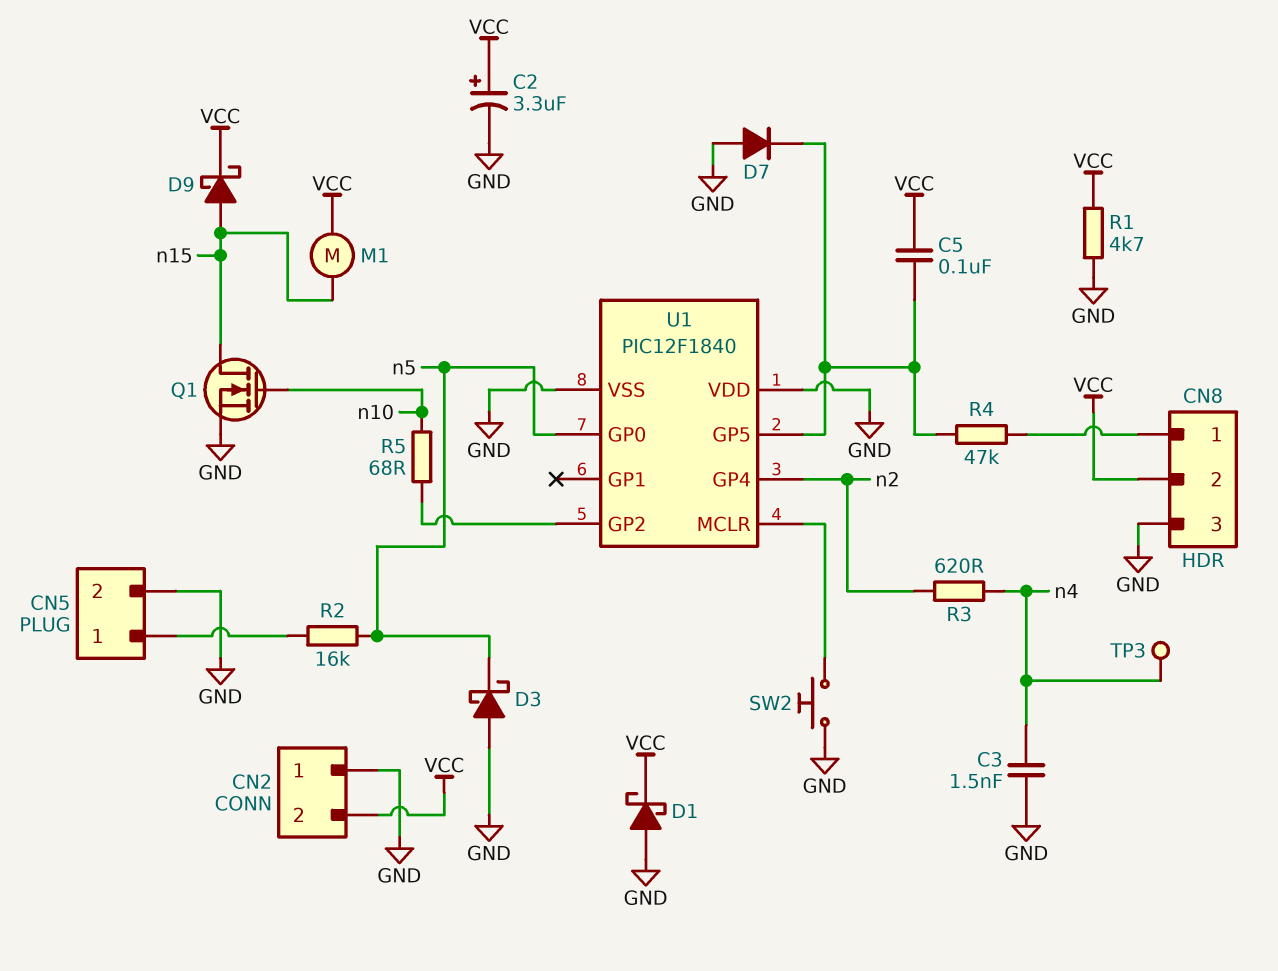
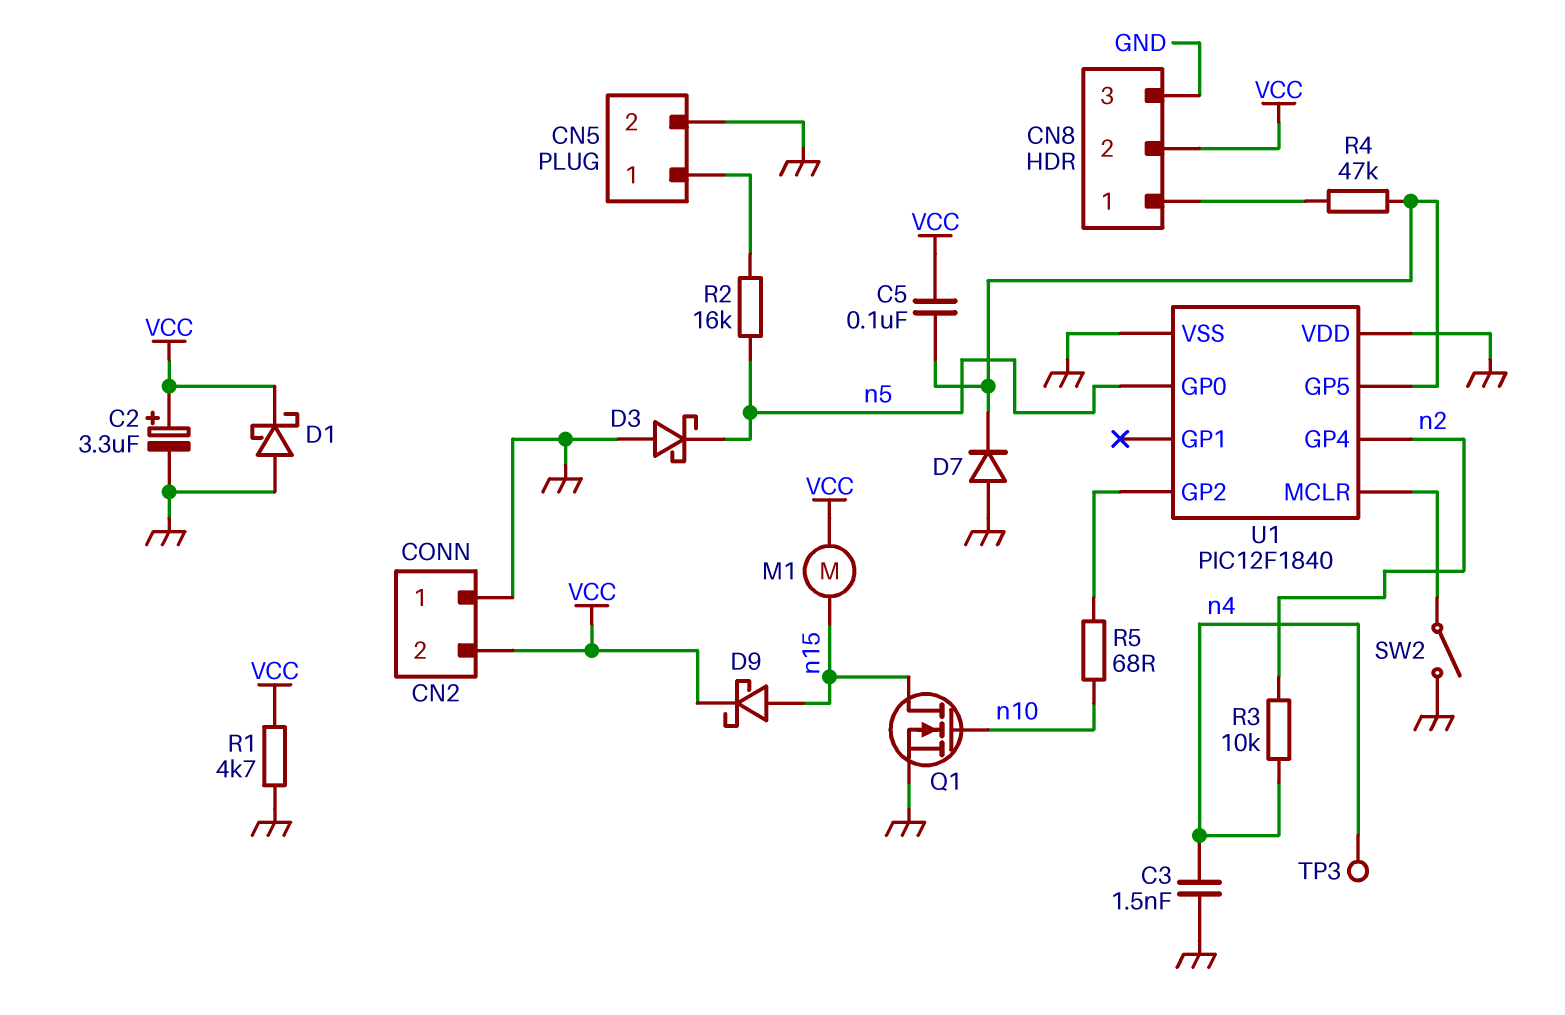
R3: 620 (n2, n4) -> 10k (n2, n4)
SW2: button (GND, U1/MCLR) -> switch (GND, U1/MCLR)

